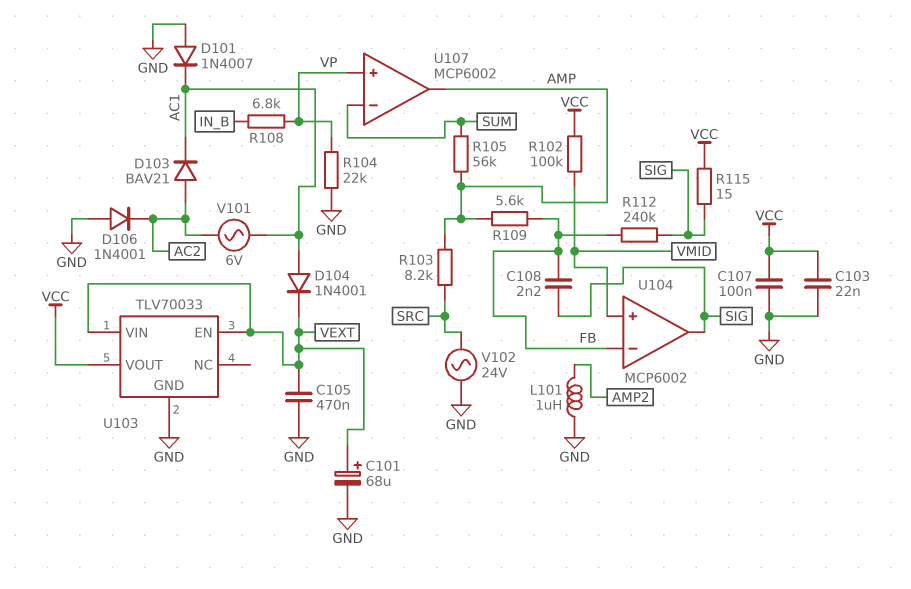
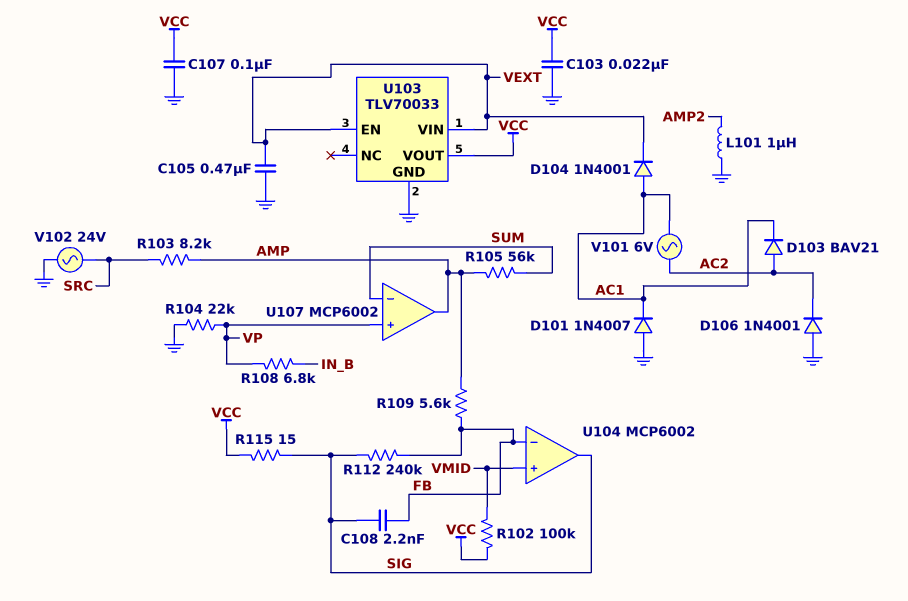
C101: 68uF (plus VEXT, minus GND) -> none

